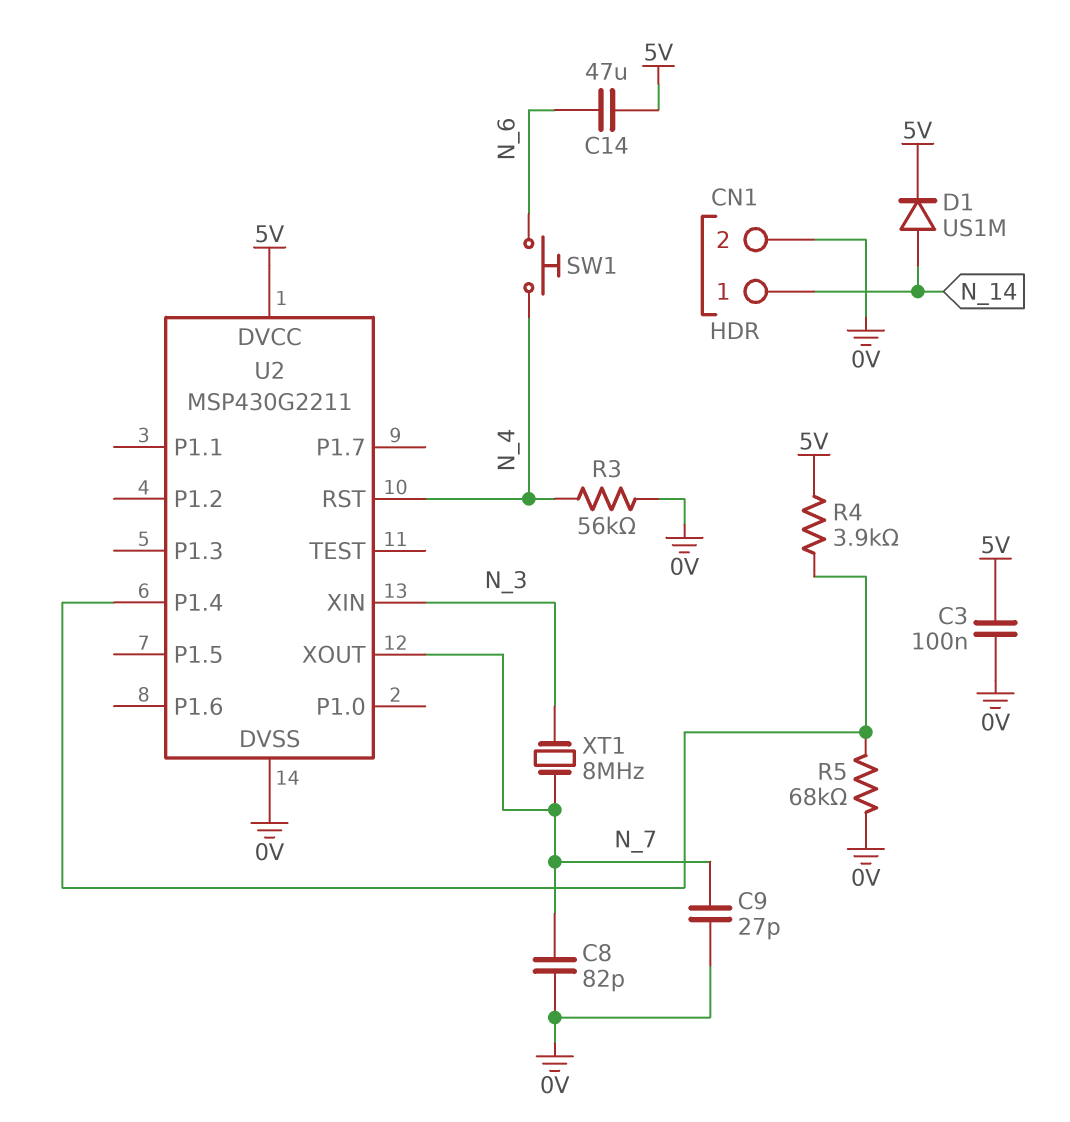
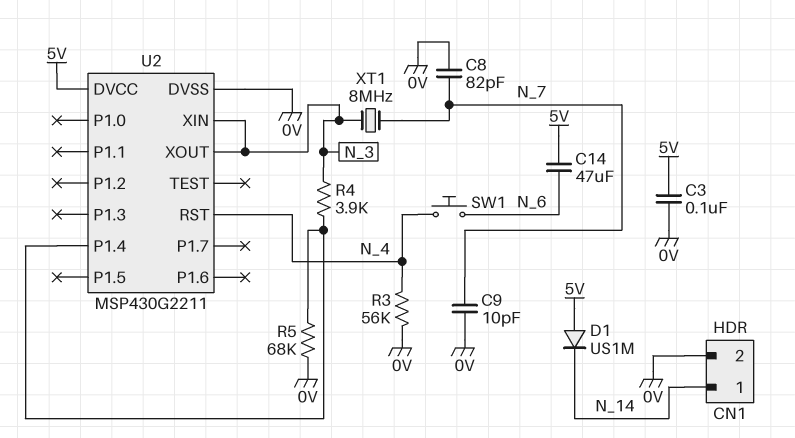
C9: 27pF (0V, N_7) -> 10pF (0V, N_7)
D1: diode US1M (A N_14, K 5V) -> diode US1M (A 5V, K N_14)
R4: 3.9k (5V, U2/P1.4) -> 3.9k (N_3, U2/P1.4)
U2 pin XOUT: N_7 -> N_3

